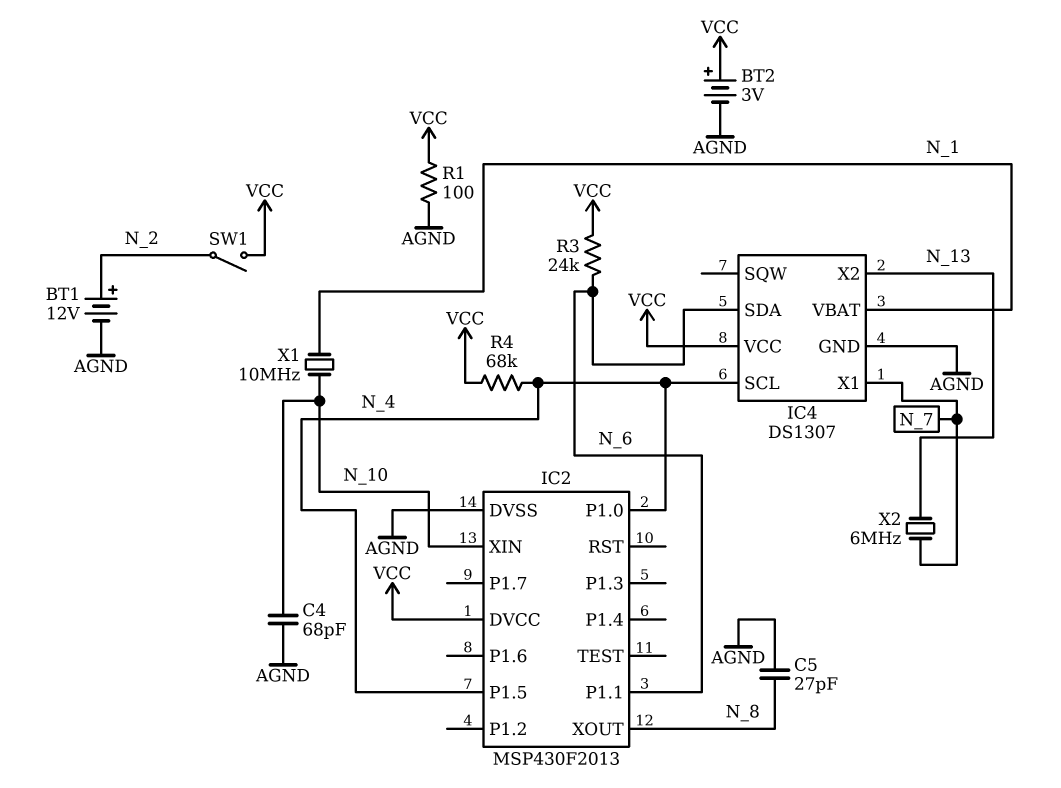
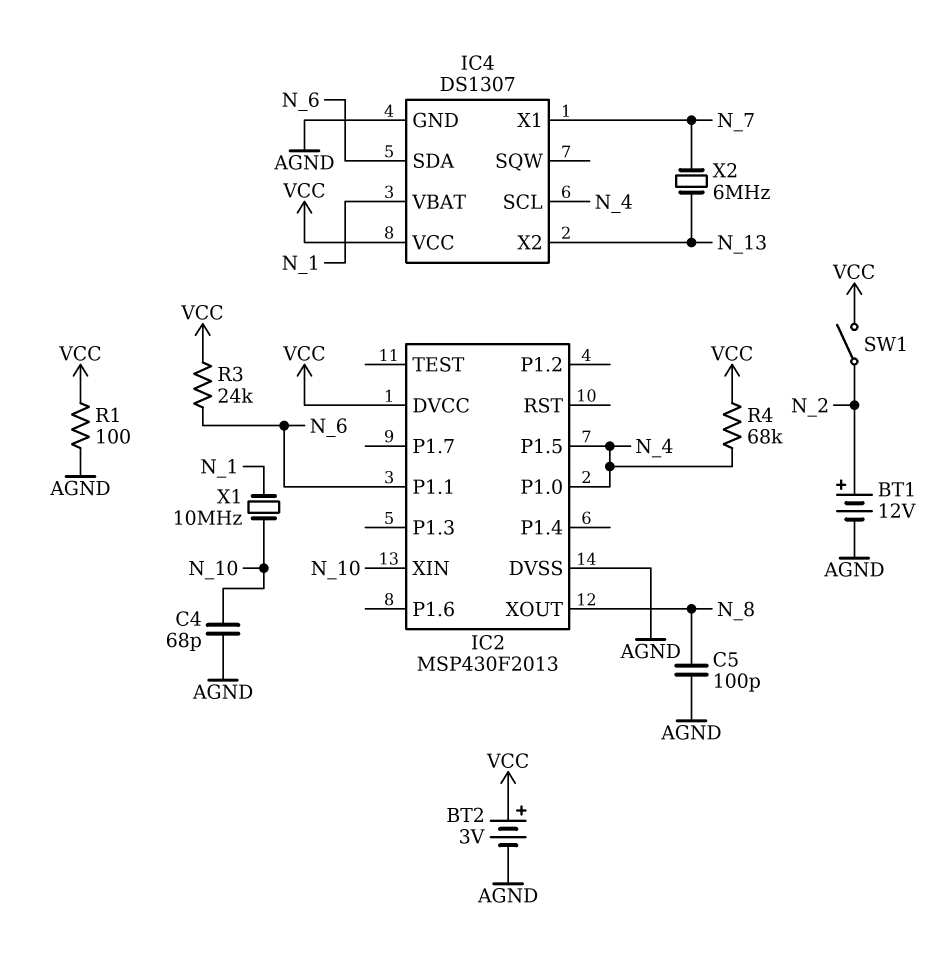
C5: 27pF (AGND, N_8) -> 100pF (AGND, N_8)

